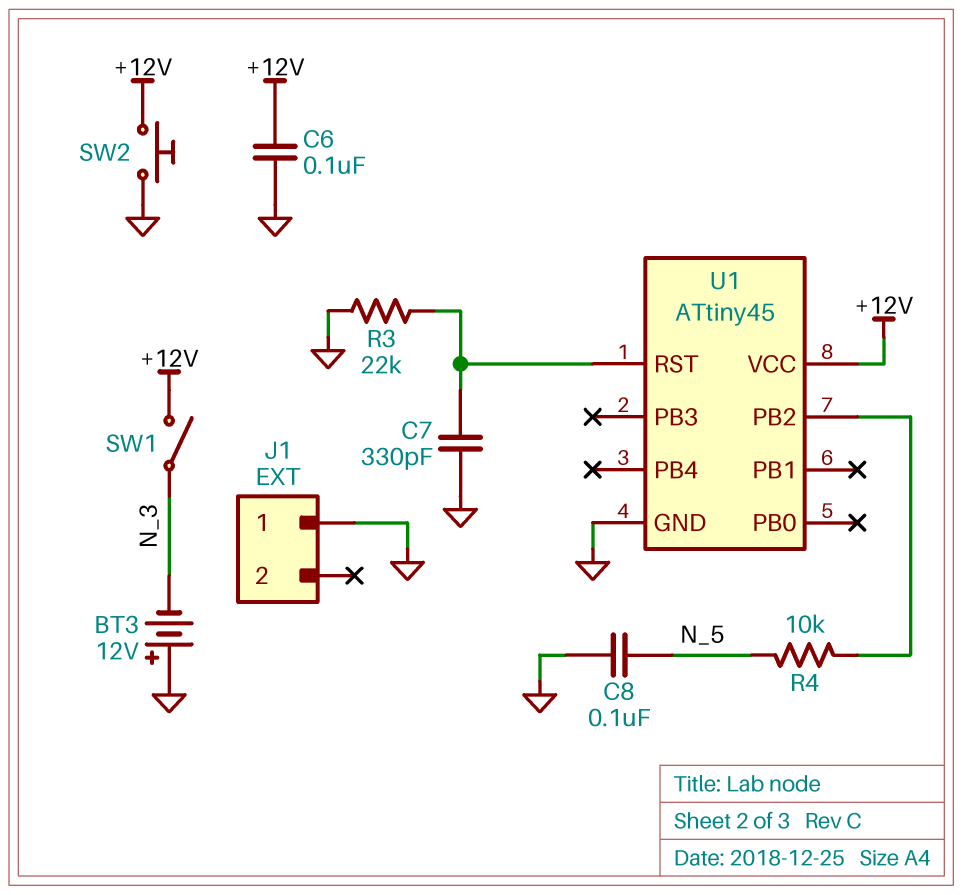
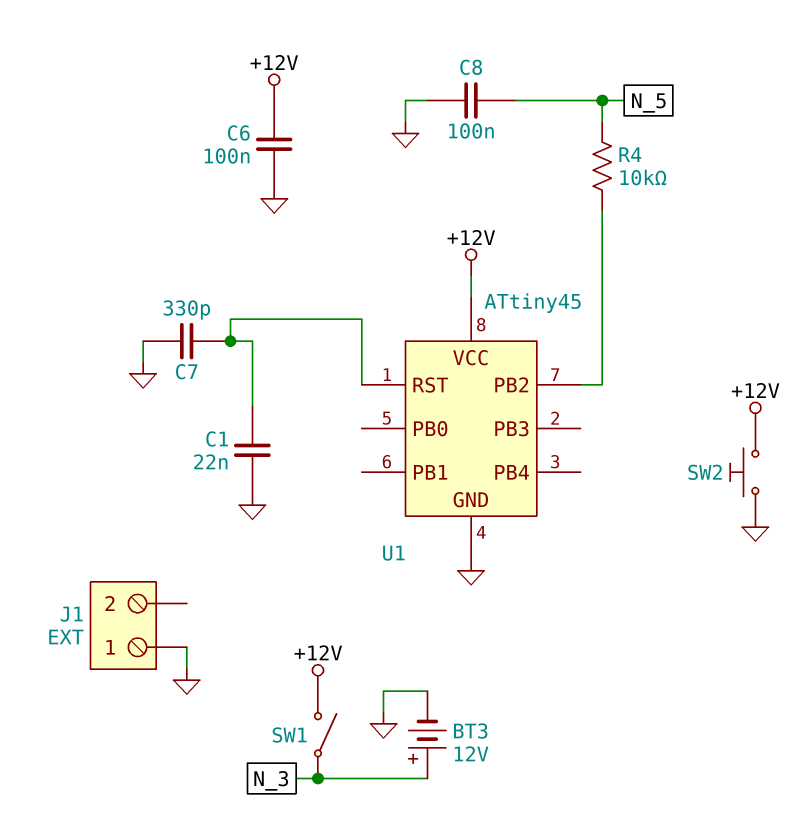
BT3: 12V (plus GND, minus N_3) -> 12V (plus N_3, minus GND)
C1: none -> 22nF (GND, U1/RST)
R3: 22k (GND, U1/RST) -> none

